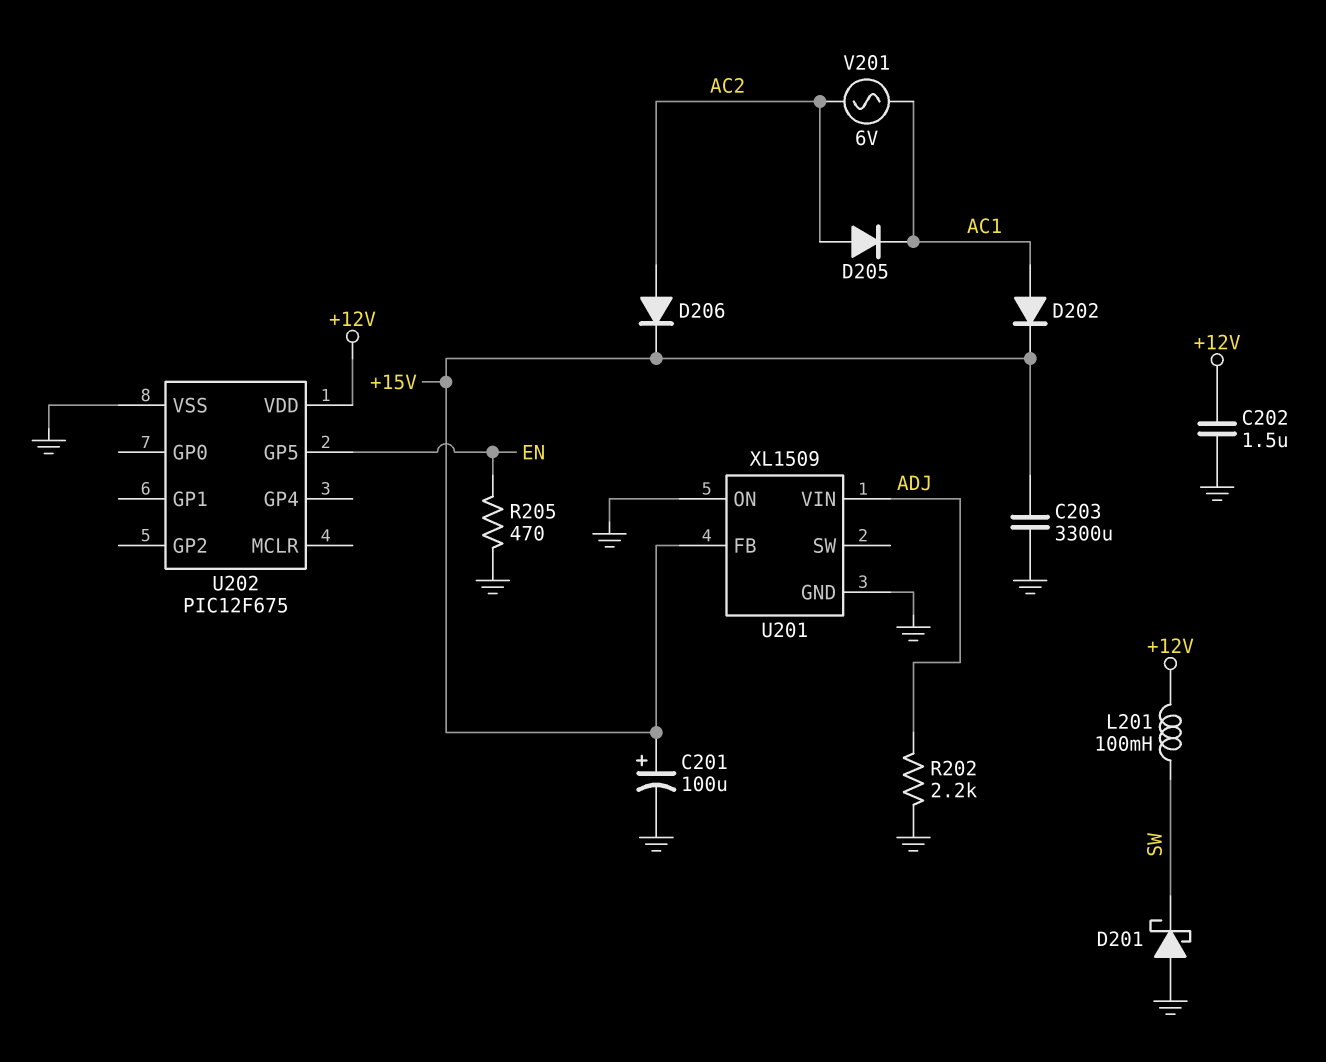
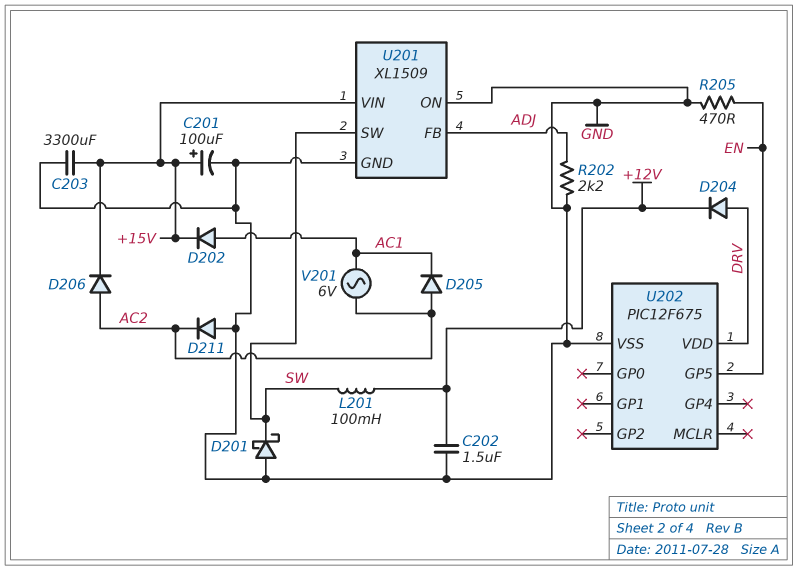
D204: none -> diode (A DRV, K +12V)
D211: none -> diode (A GND, K AC2)
U201 pin FB: +15V -> ADJ
U201 pin SW: none -> SW
U201 pin VIN: ADJ -> +15V
U202 pin VDD: +12V -> DRV

